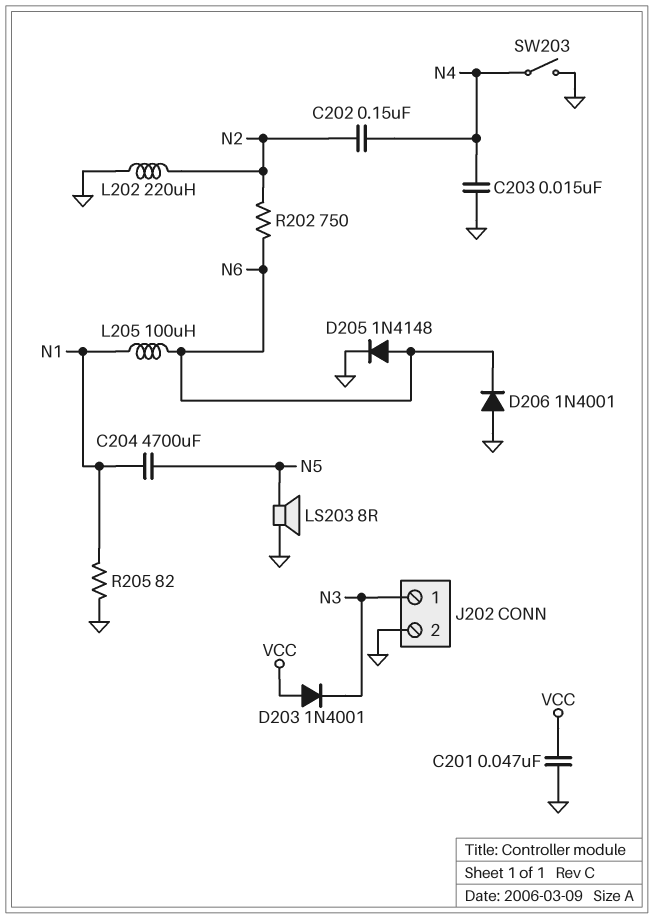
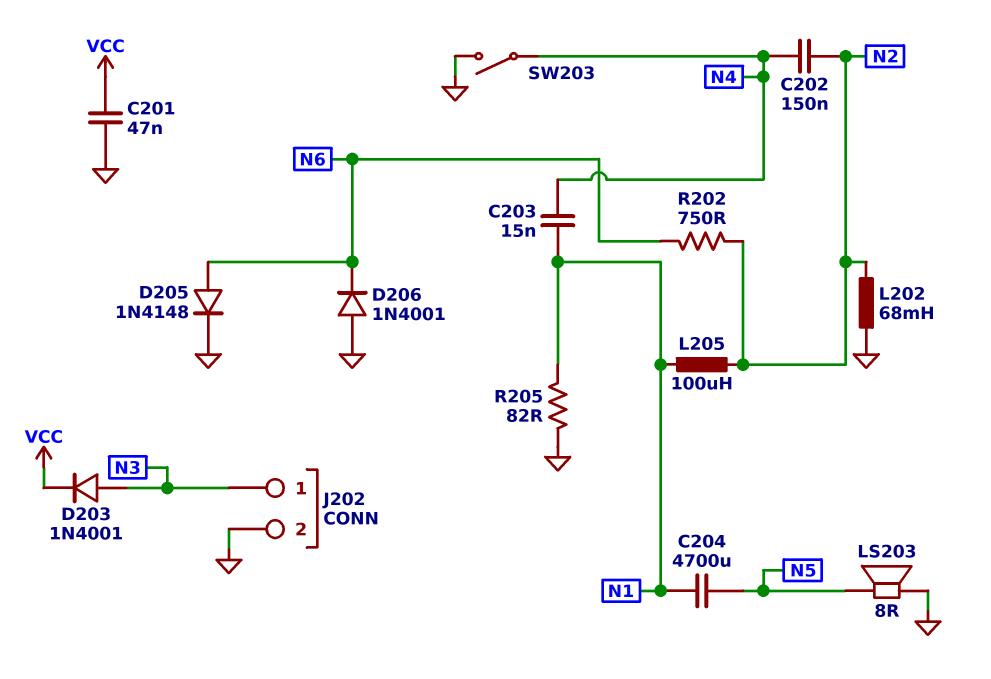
C203: 15nF (GND, N4) -> 15nF (N1, N4)
D203: diode 1N4001 (A VCC, K N3) -> diode 1N4001 (A N3, K VCC)
L202: 220uH (GND, N2) -> 68mH (GND, N2)
L205: 100uH (N1, N6) -> 100uH (N1, N2)

